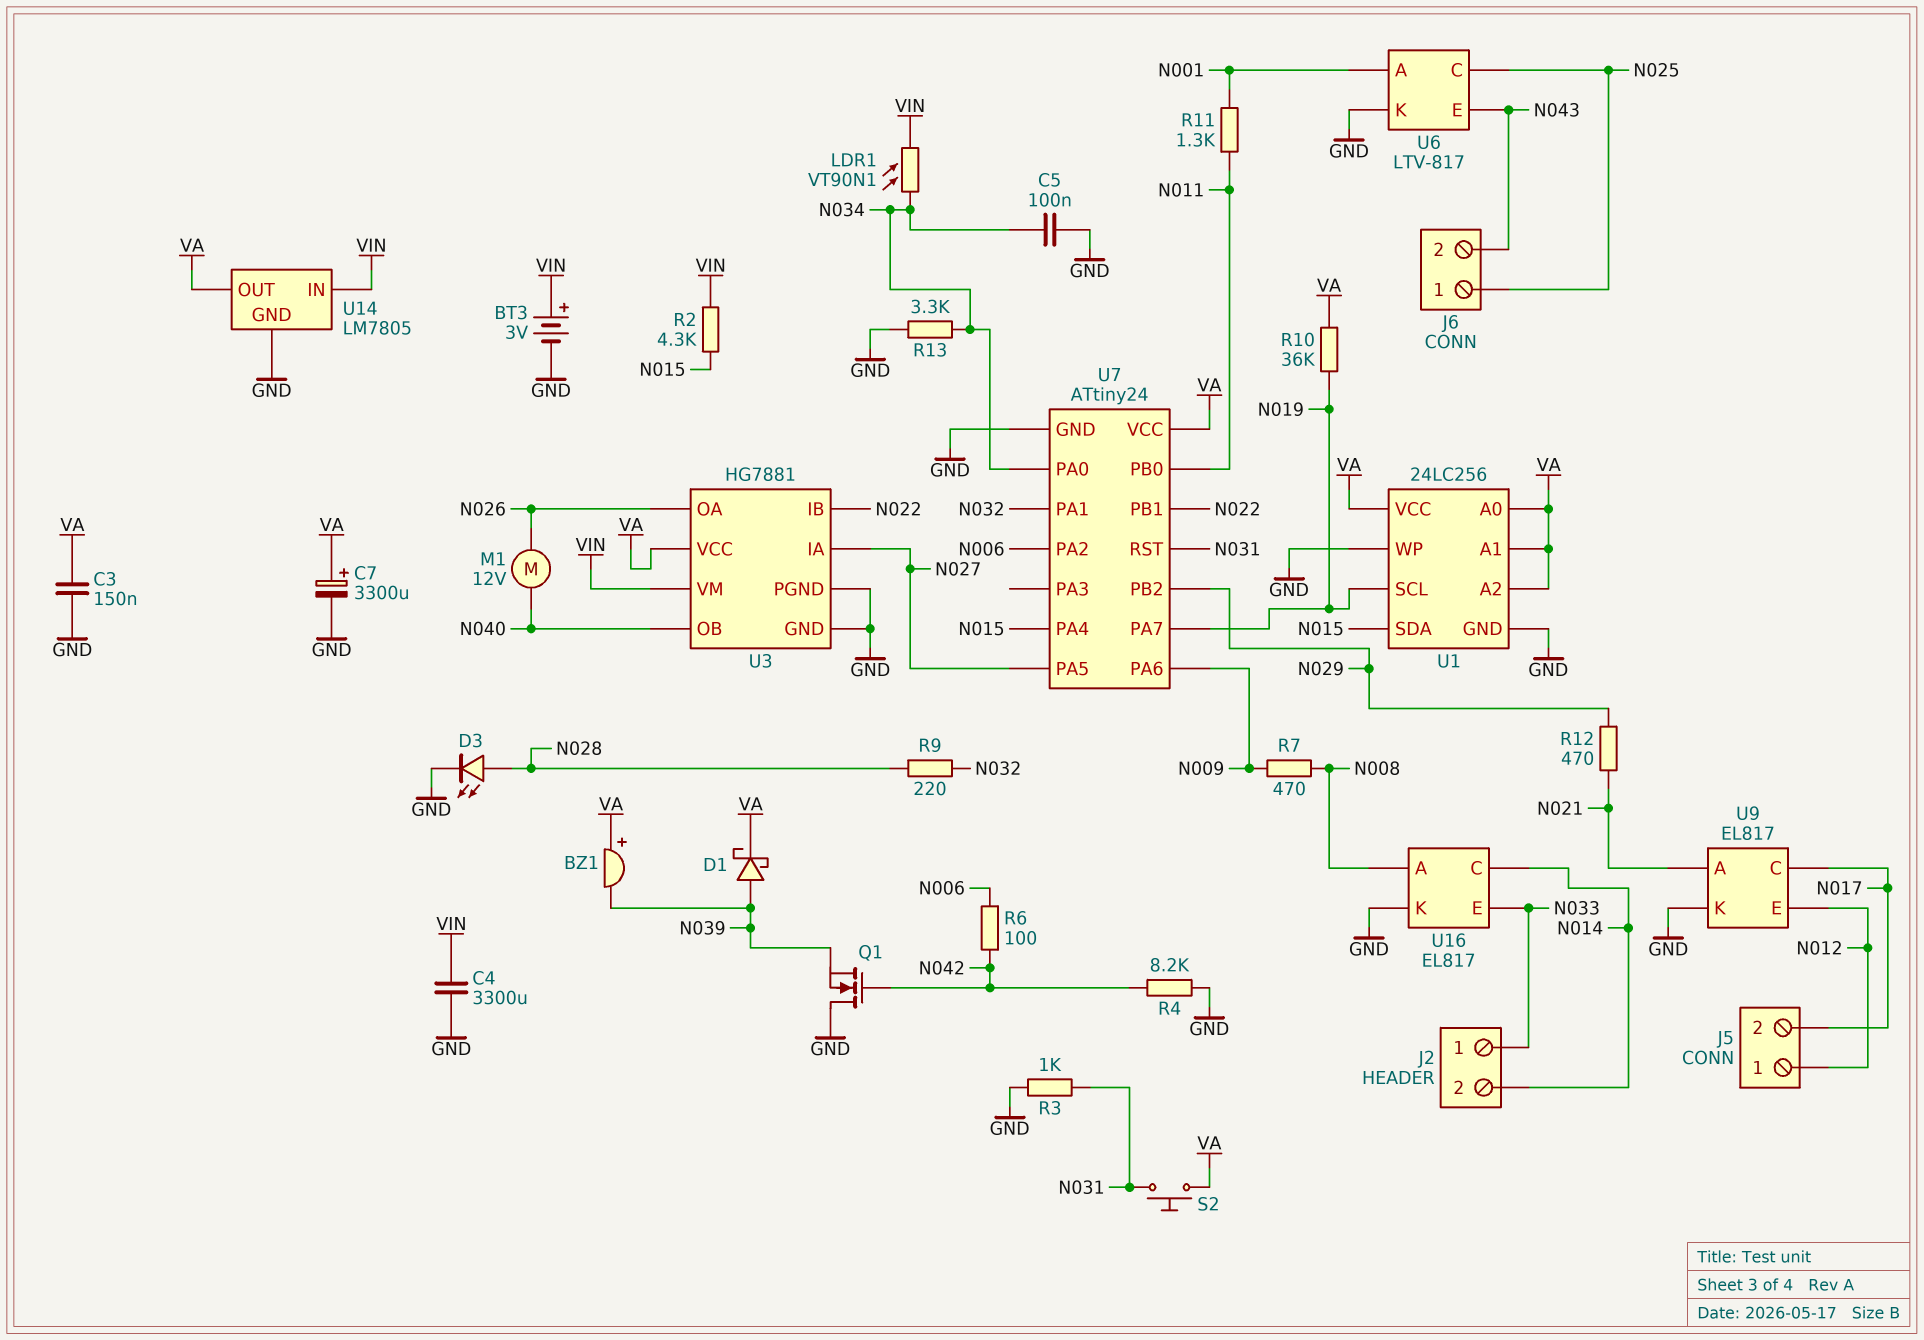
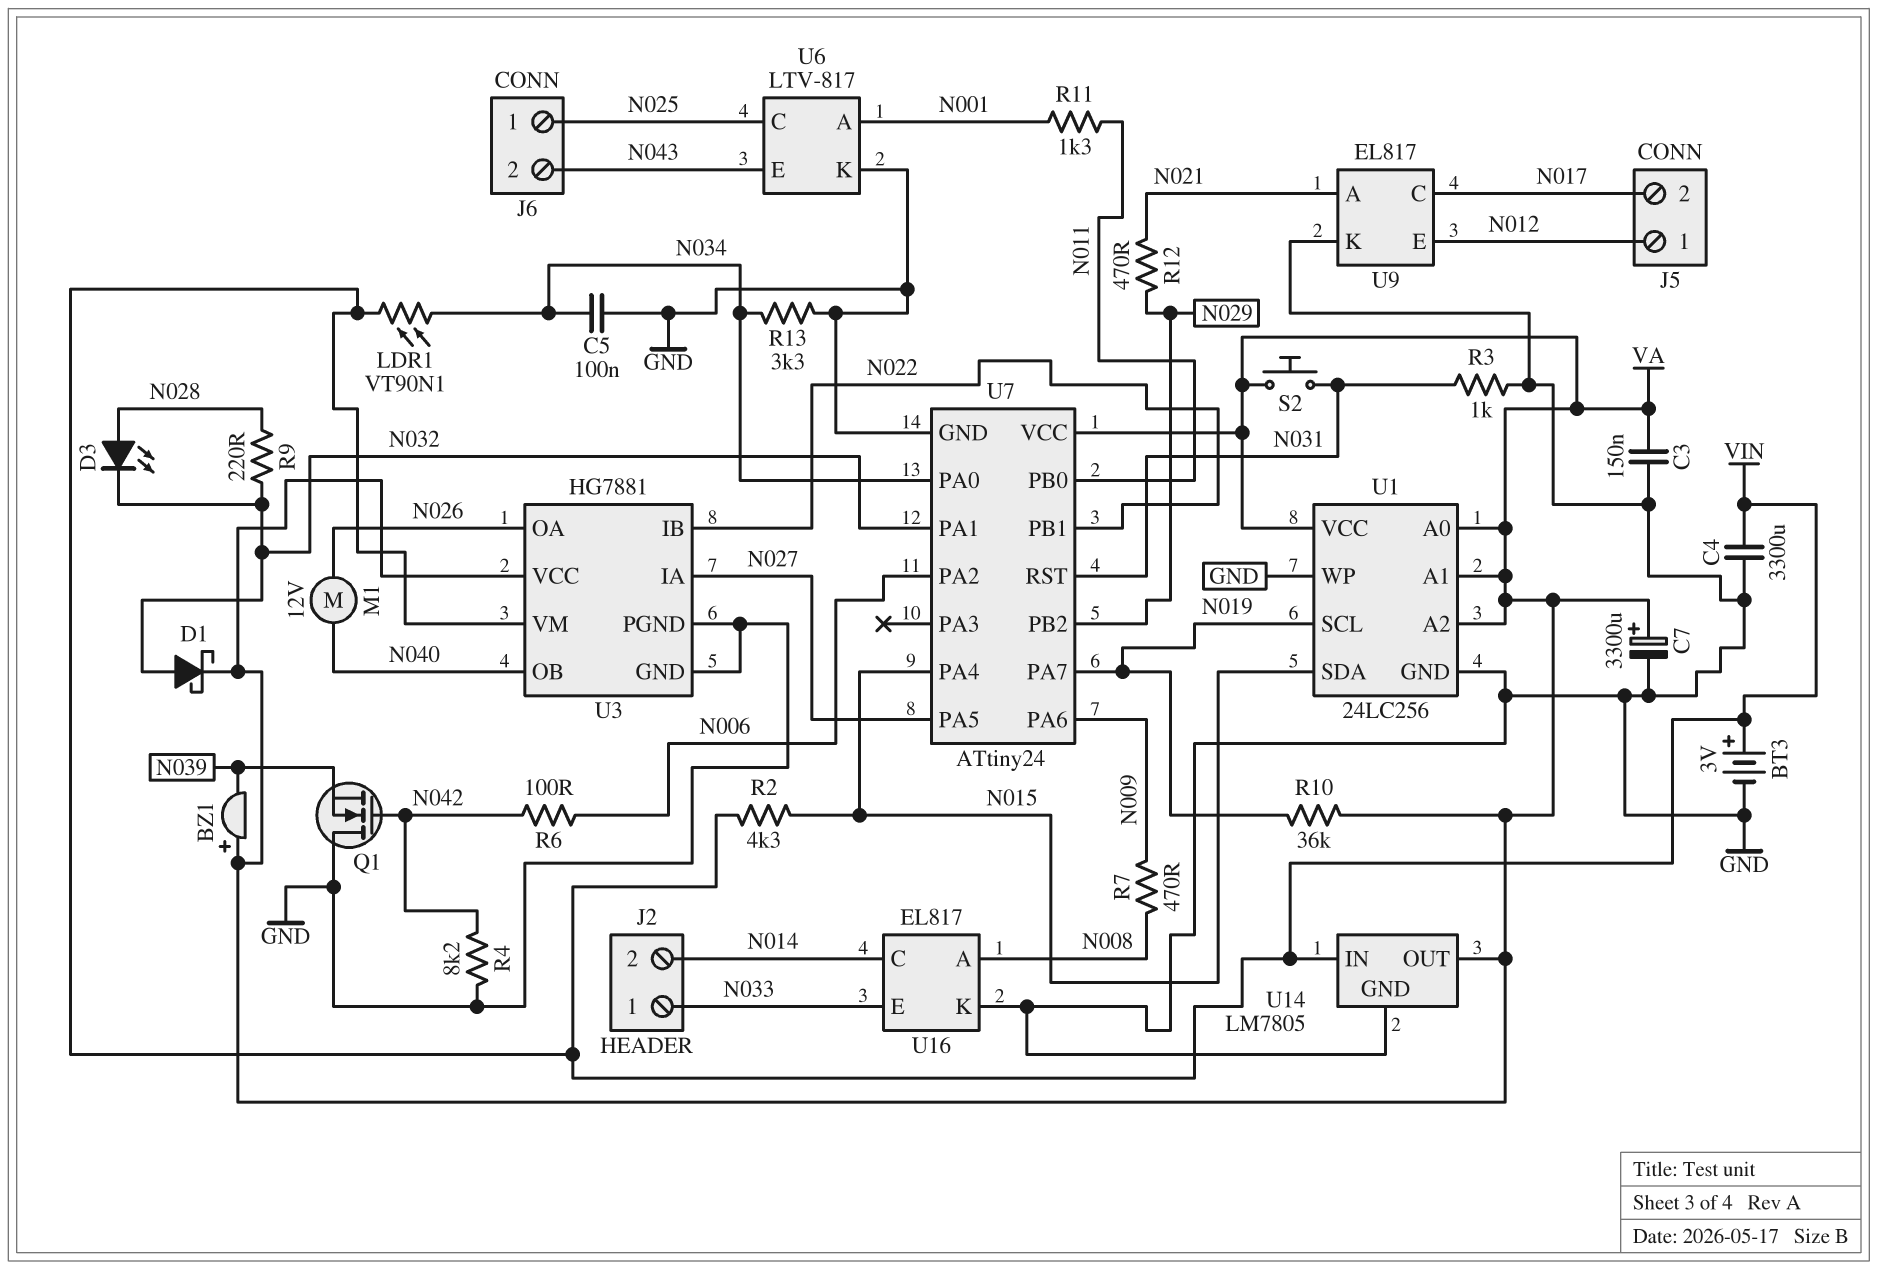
D1: schottky (A N039, K VA) -> schottky (A N032, K VA)
D3: LED (A N028, K GND) -> LED (A N028, K N032)

